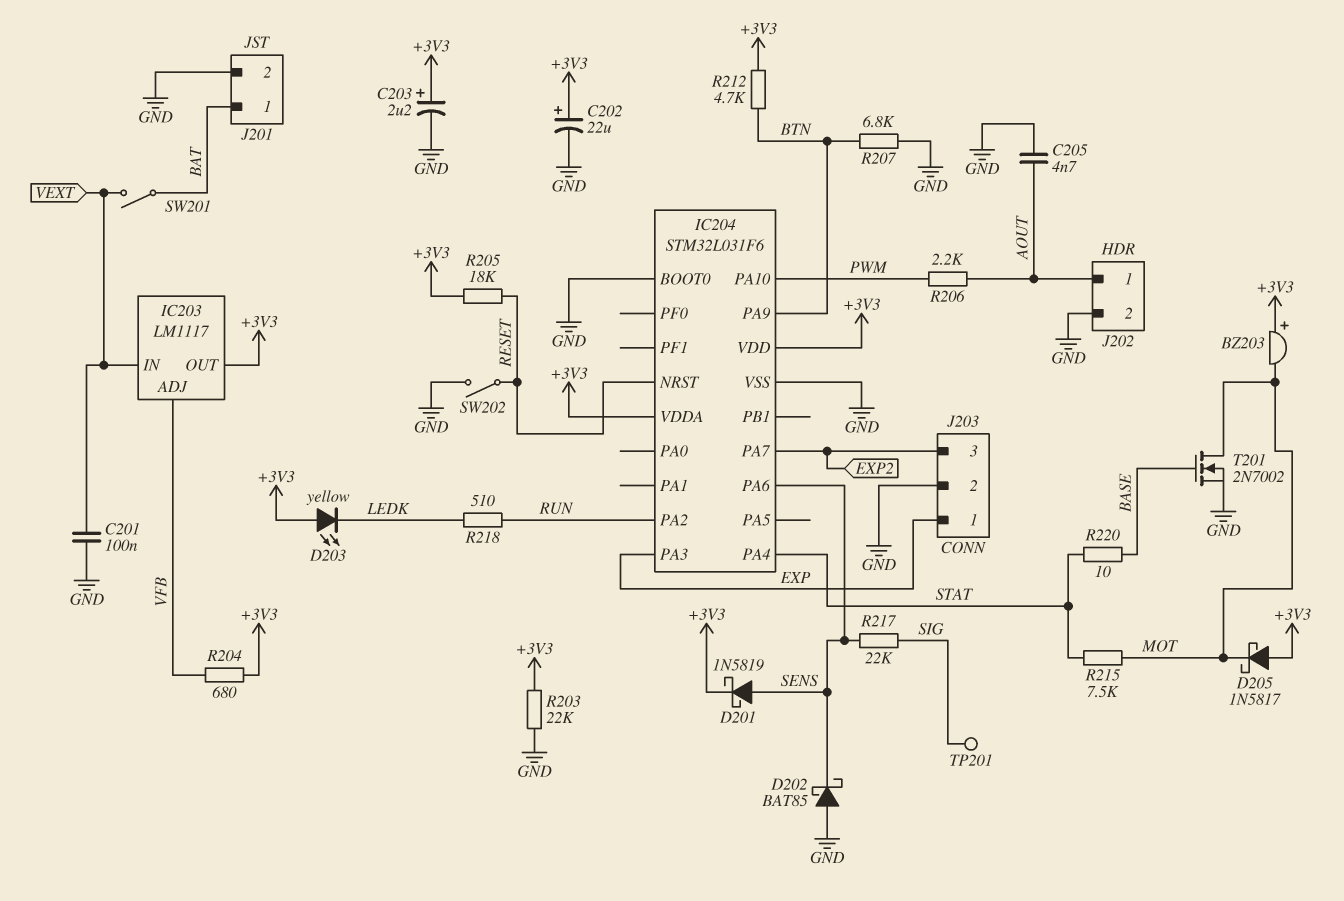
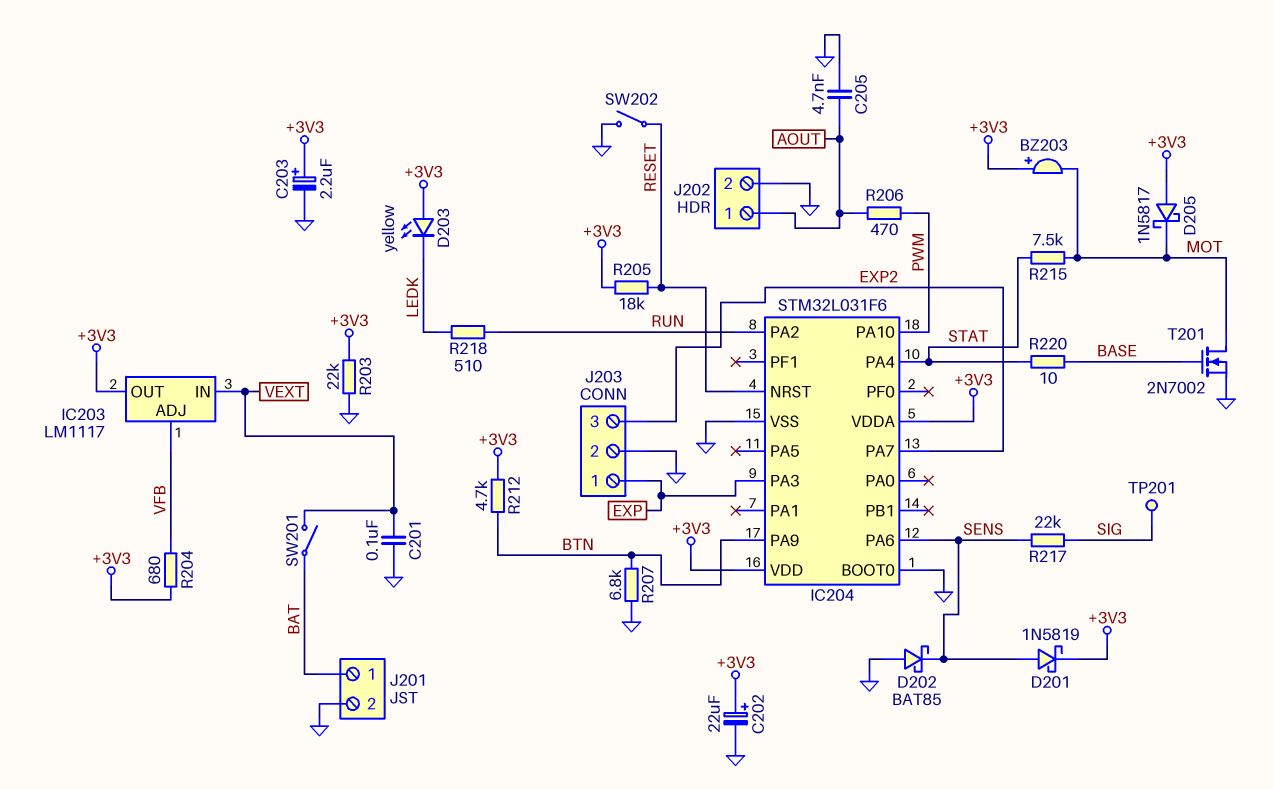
R206: 2.2k (AOUT, PWM) -> 470 (AOUT, PWM)

